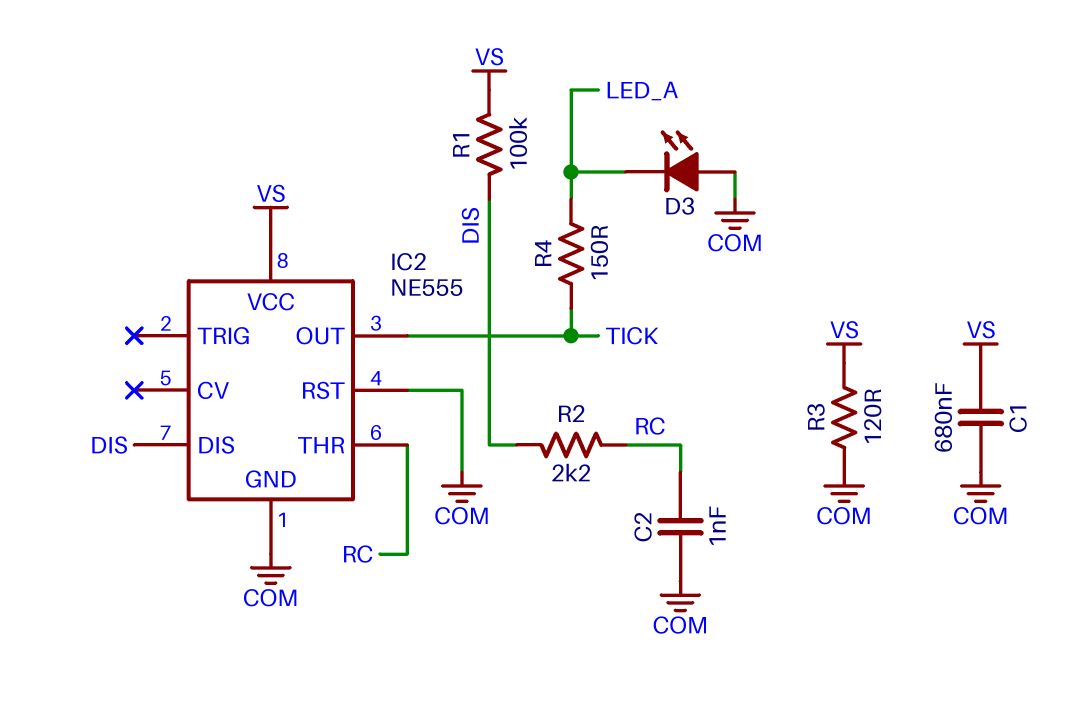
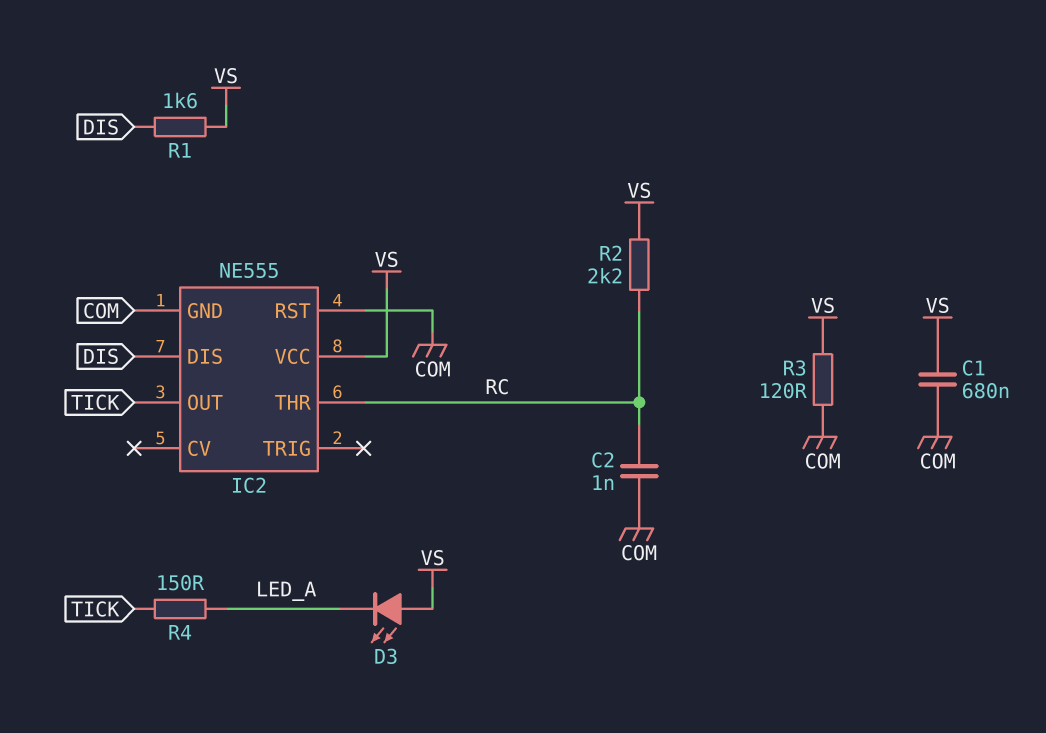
D3: LED (A COM, K LED_A) -> LED (A VS, K LED_A)
R1: 100k (DIS, VS) -> 1.6k (DIS, VS)
R2: 2.2k (DIS, RC) -> 2.2k (RC, VS)

